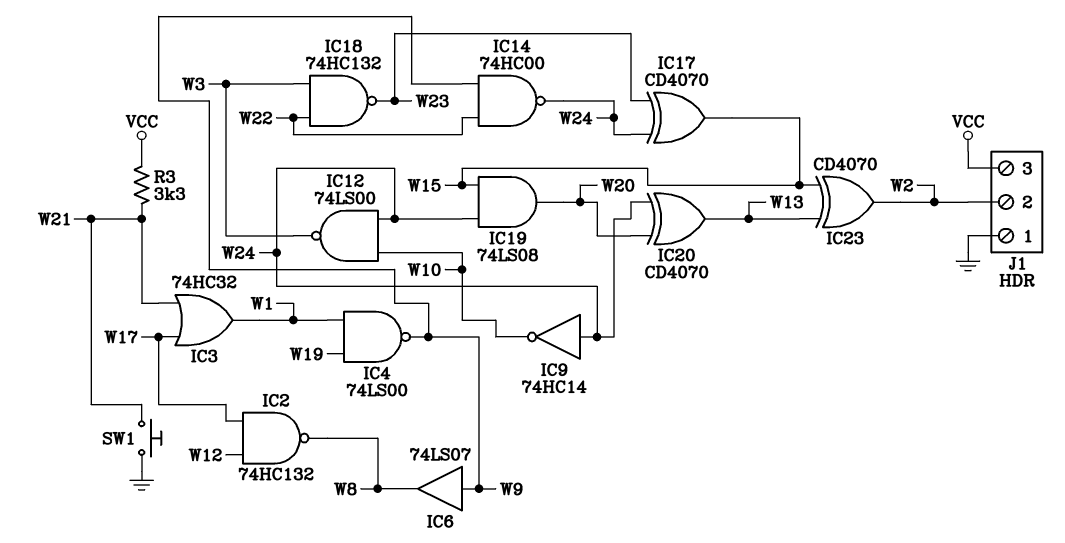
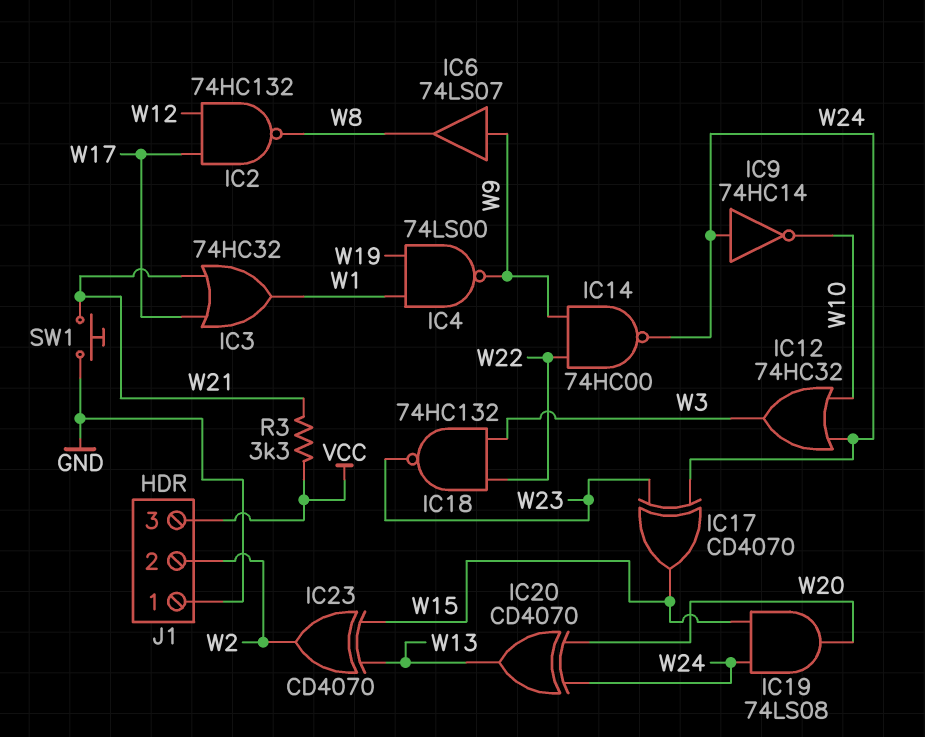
IC12: NAND 74LS00 (in W10, in W24, out W3) -> OR 74HC32 (in W10, in W24, out W3)

